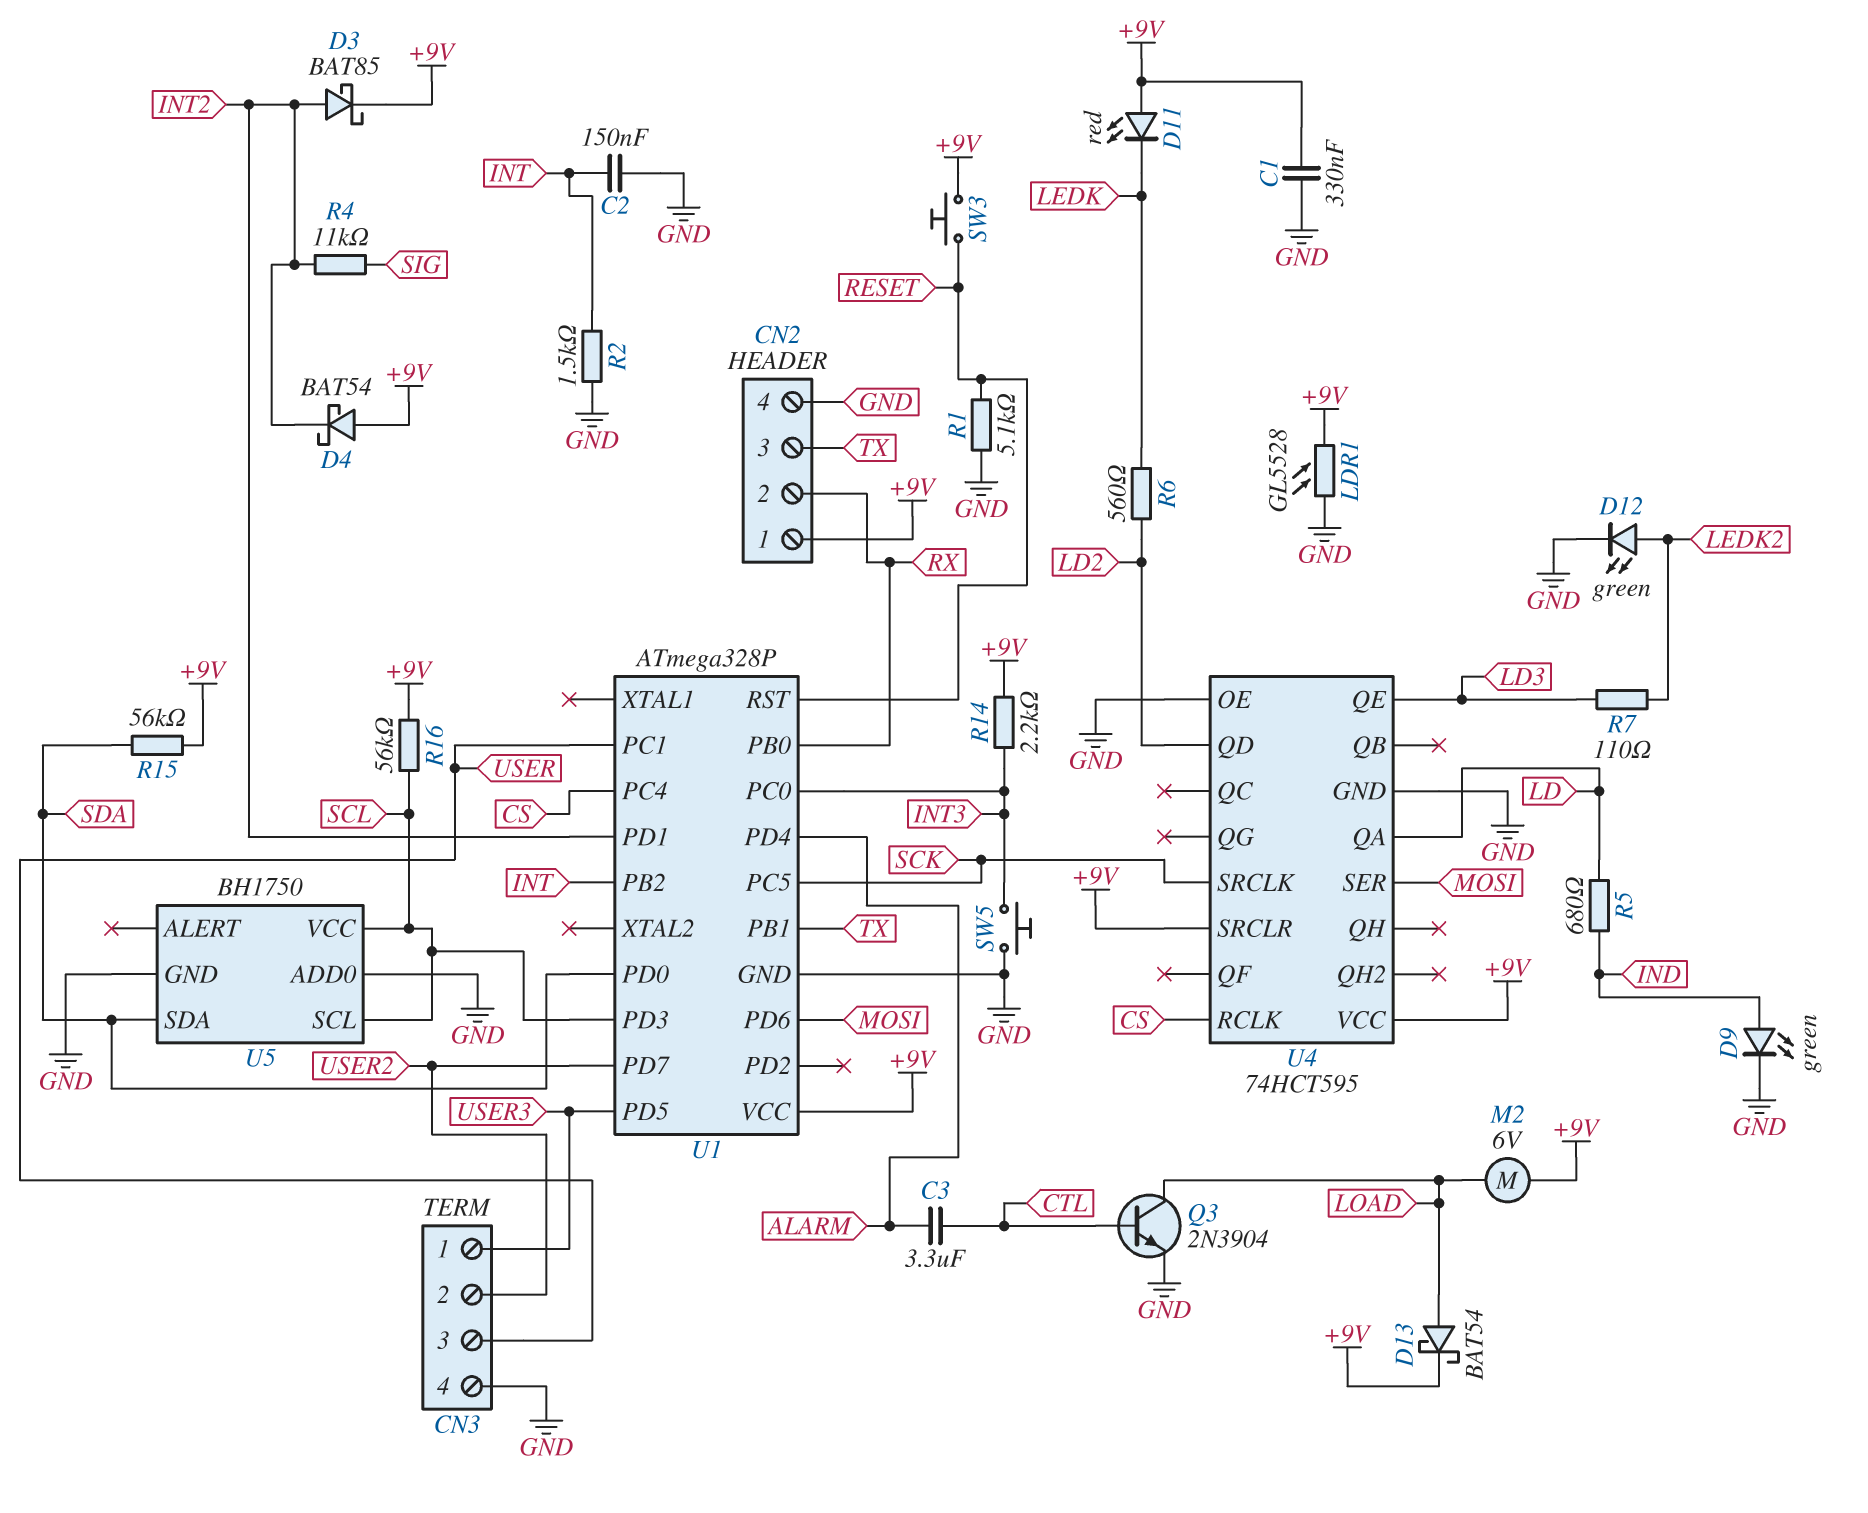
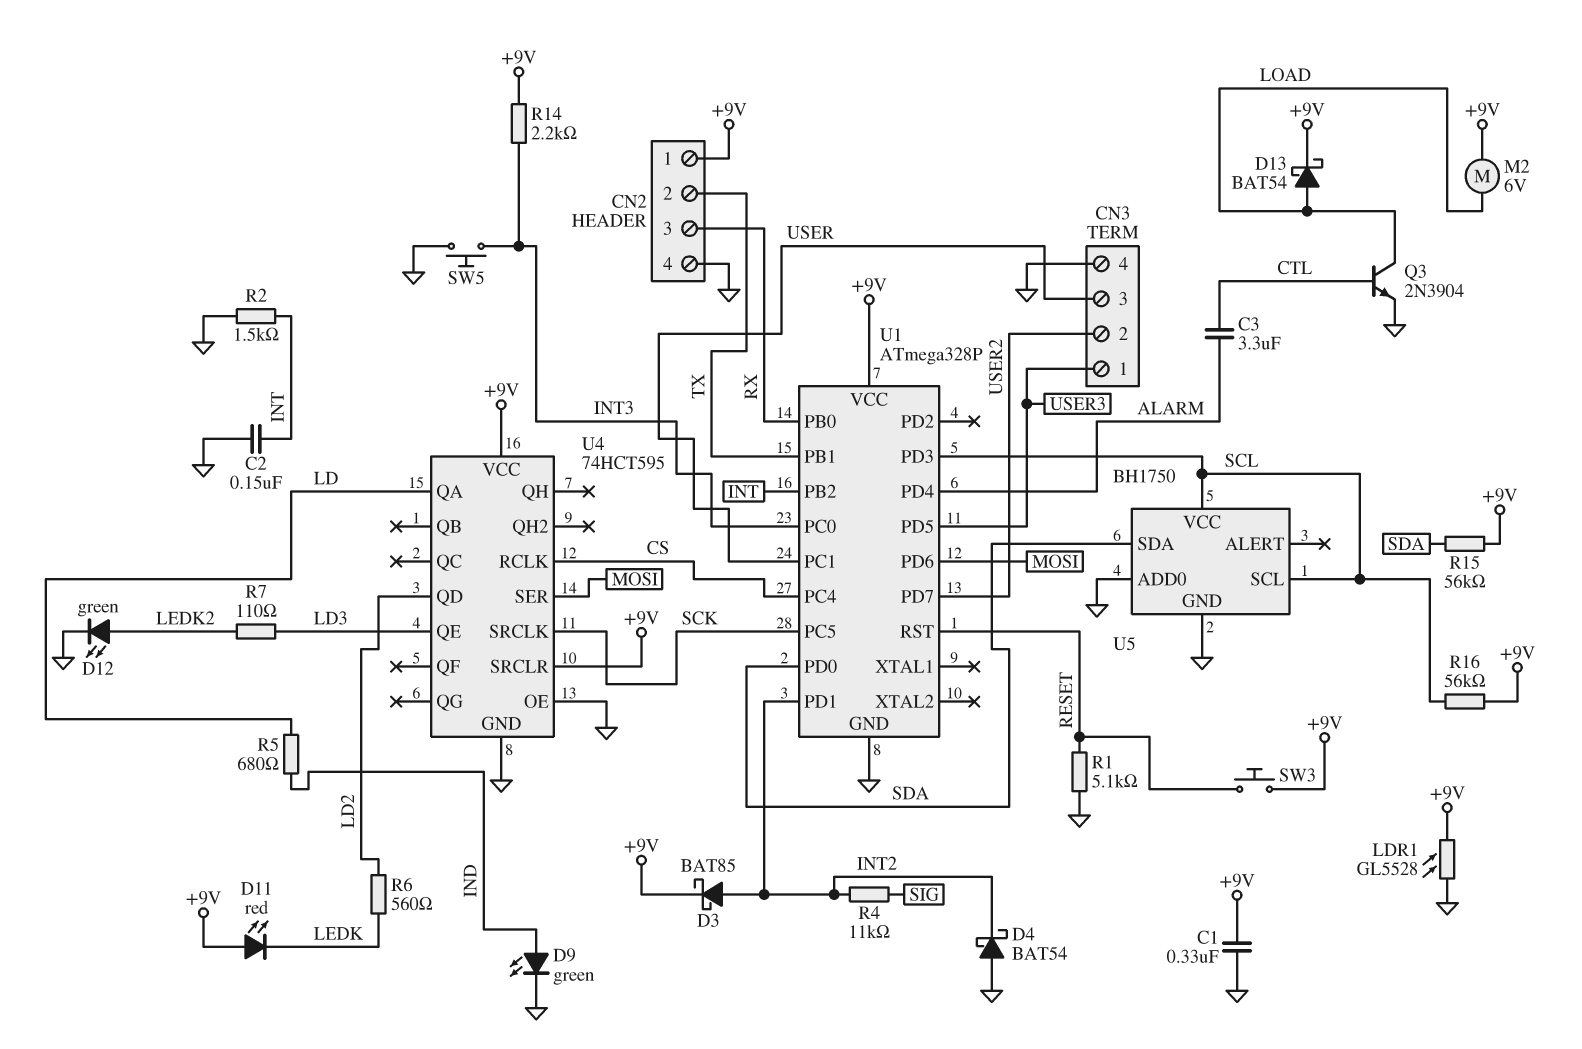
CN2 pin 2: RX -> TX
CN2 pin 3: TX -> RX
D4: schottky BAT54 (A +9V, K INT2) -> schottky BAT54 (A GND, K INT2)

